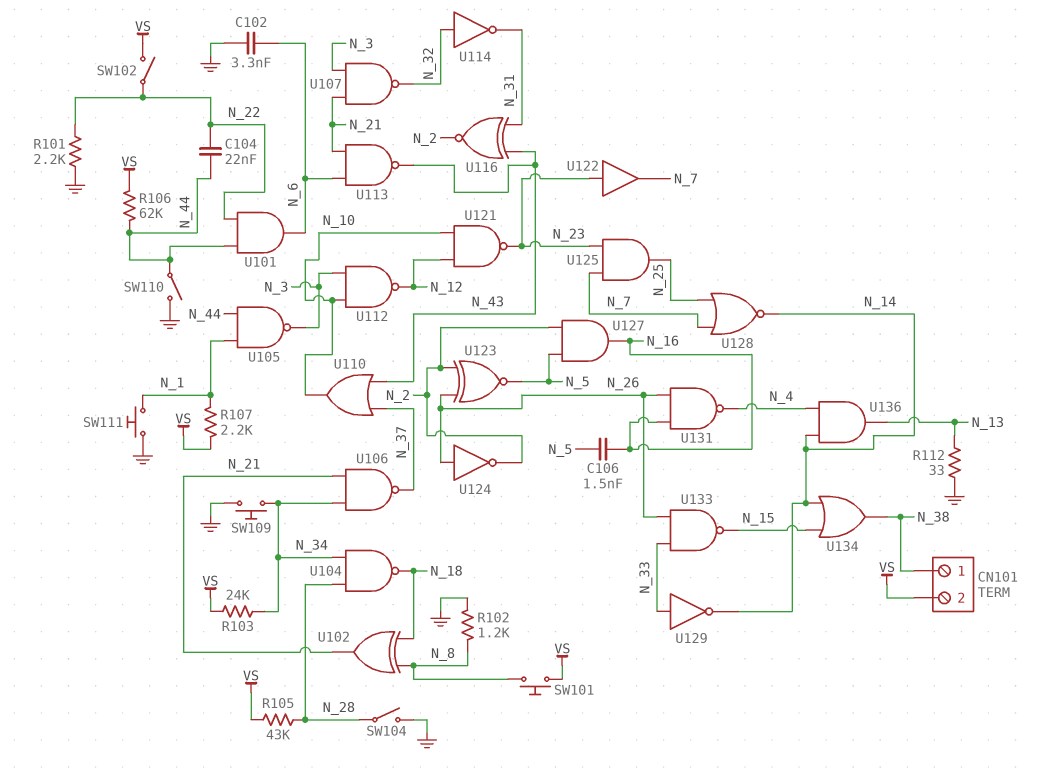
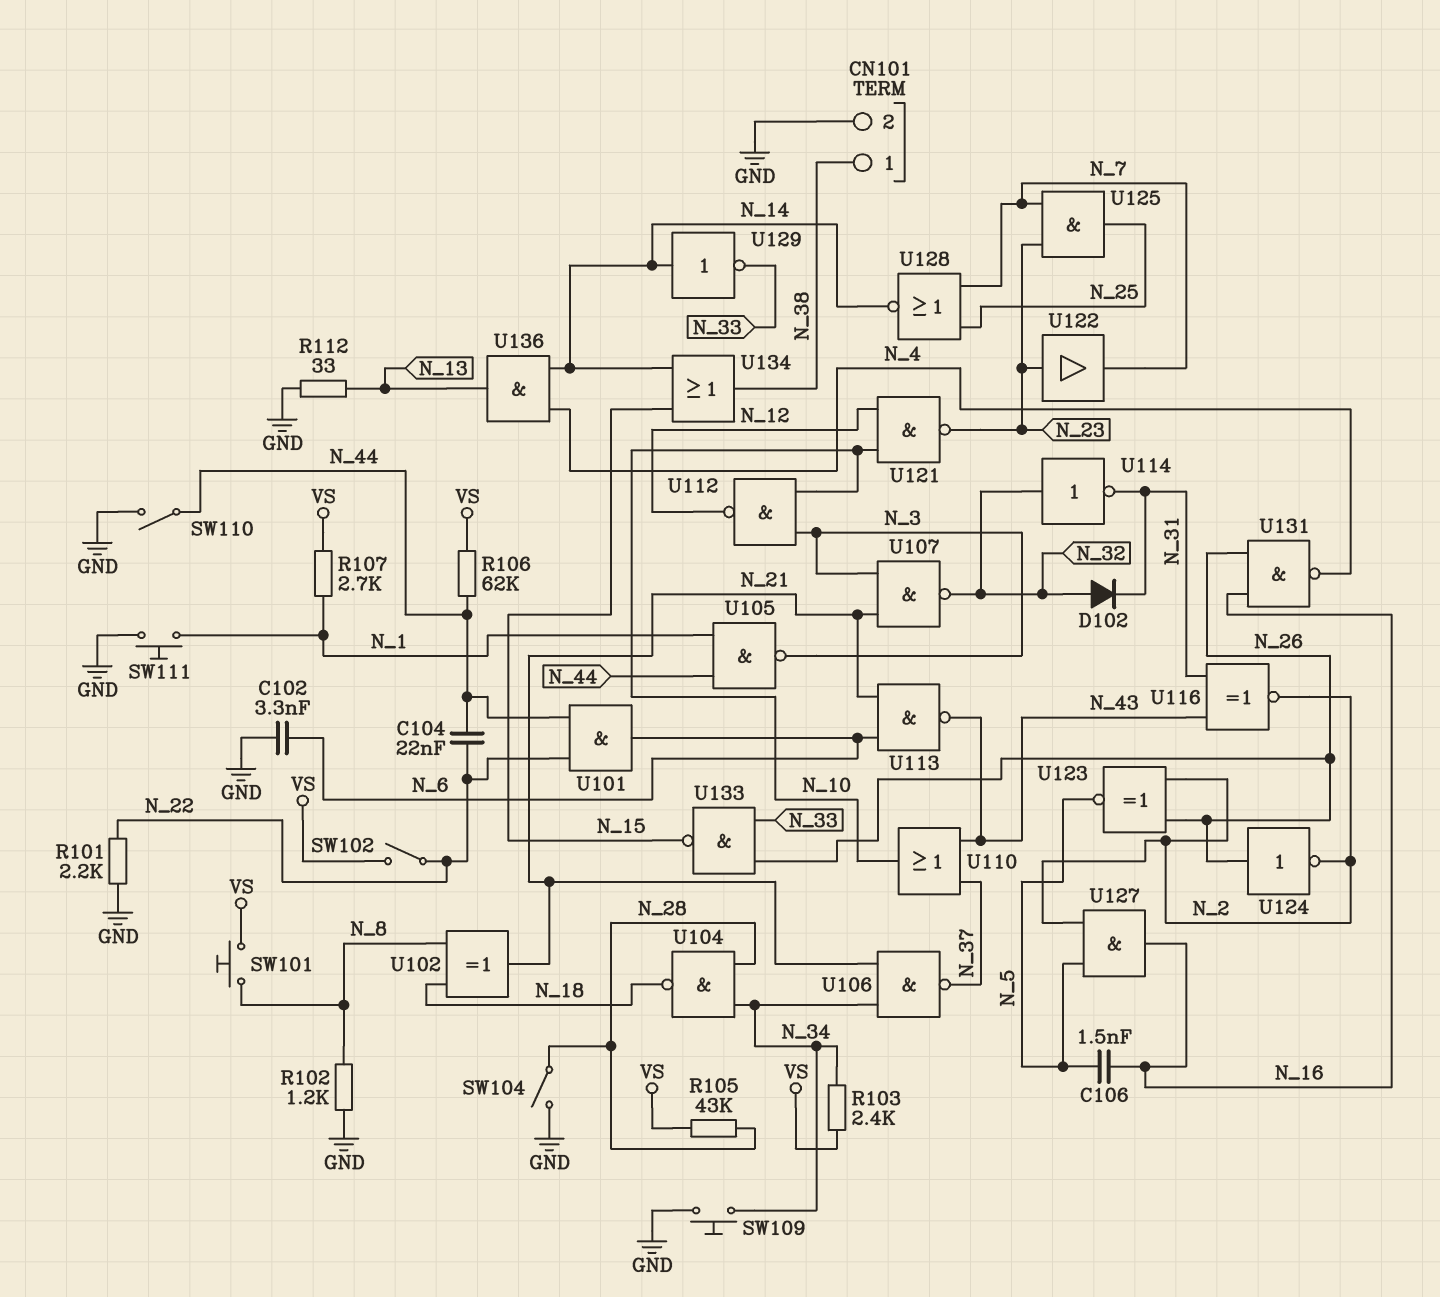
CN101 pin 2: VS -> GND
D102: none -> diode (A N_32, K N_31)
R103: 24k (N_34, VS) -> 2.4k (N_34, VS)
R107: 2.2k (N_1, VS) -> 2.7k (N_1, VS)
U129: NOT (in N_33, out N_14) -> NOT (in N_14, out N_33)

